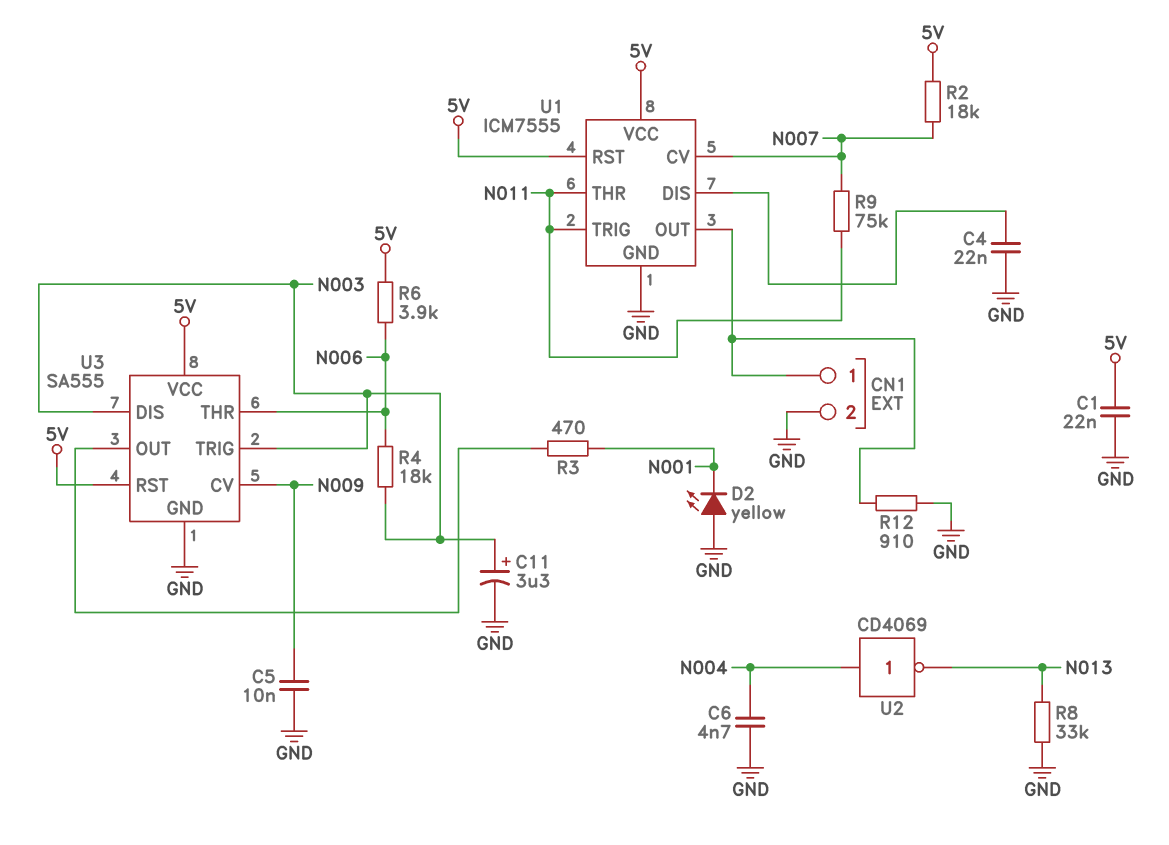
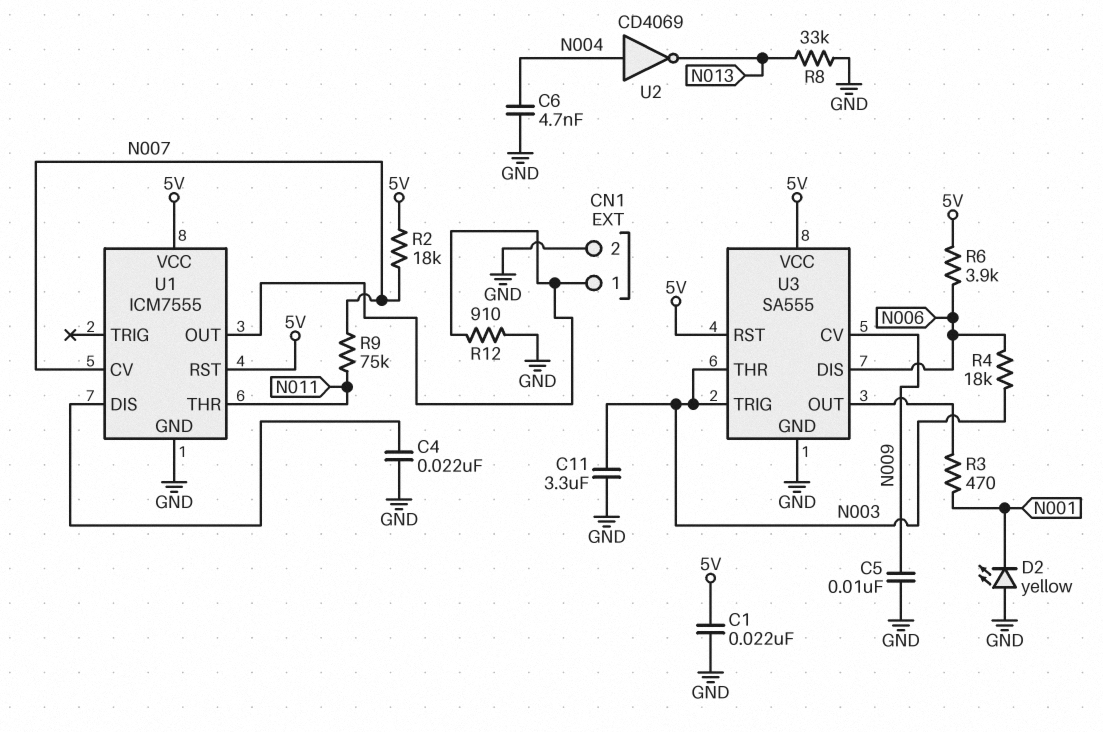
C11: 3.3uF (plus N003, minus GND) -> 3.3uF (GND, N003)
U1 pin TRIG: N011 -> none
U3 pin DIS: N003 -> N006
U3 pin THR: N006 -> N003

